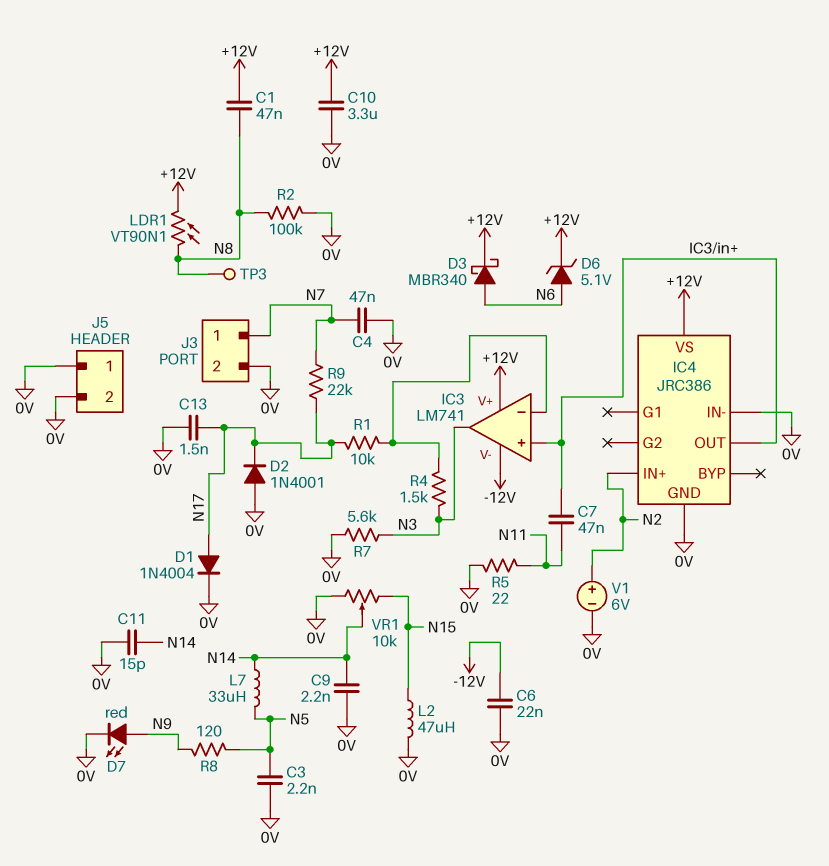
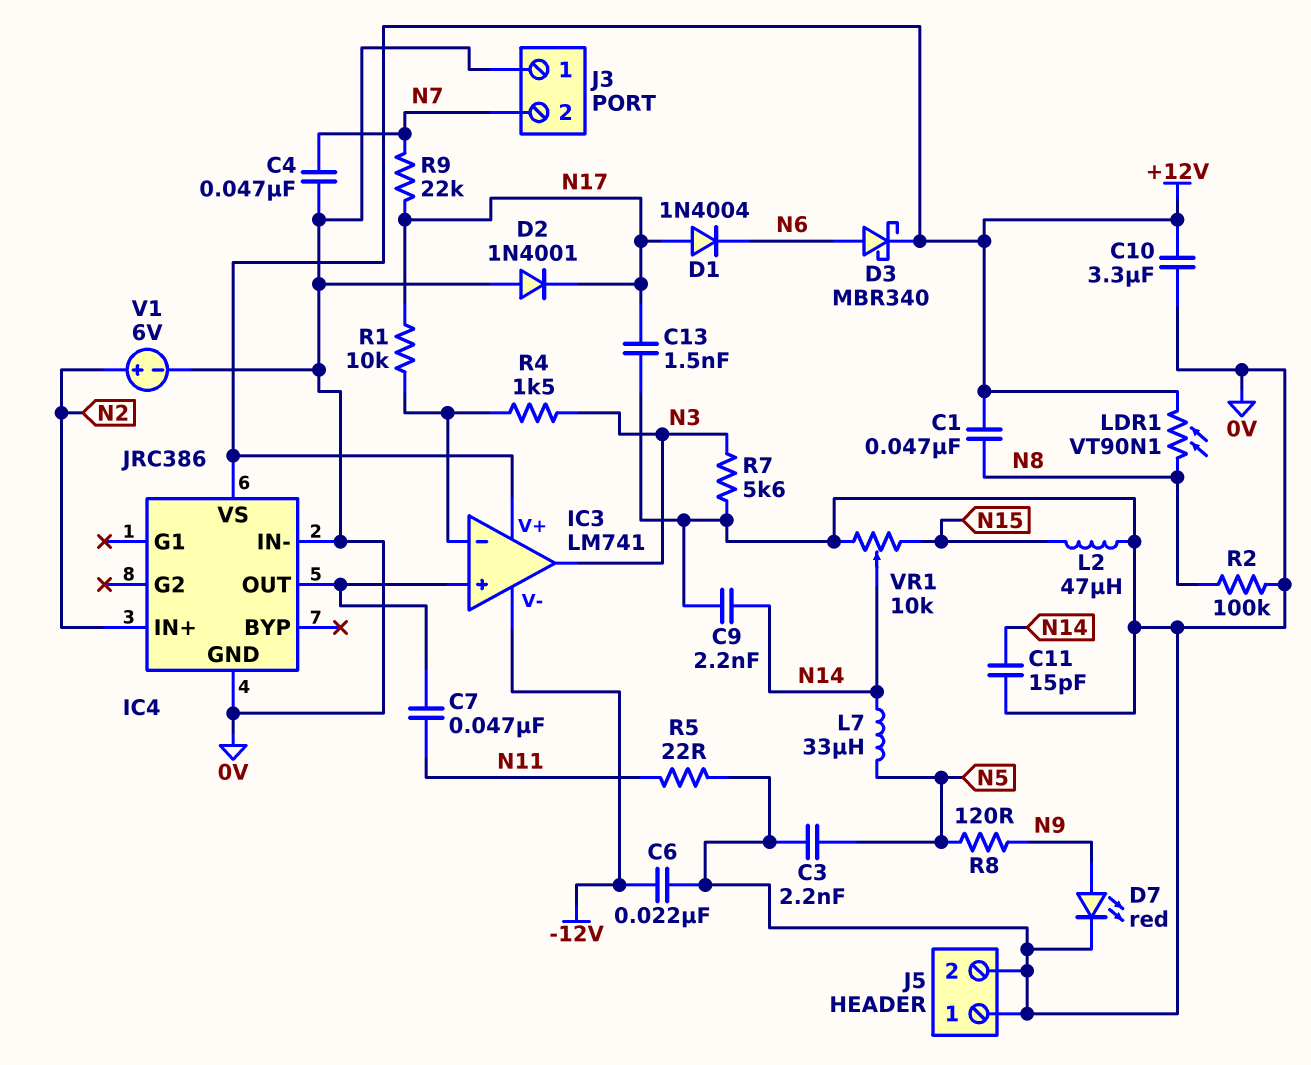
D1: diode 1N4004 (A N17, K 0V) -> diode 1N4004 (A N17, K N6)
D6: zener 5.1V (A N6, K +12V) -> none
J3 pin 1: N7 -> 0V
J3 pin 2: 0V -> N7
TP3: test point (N8) -> none

